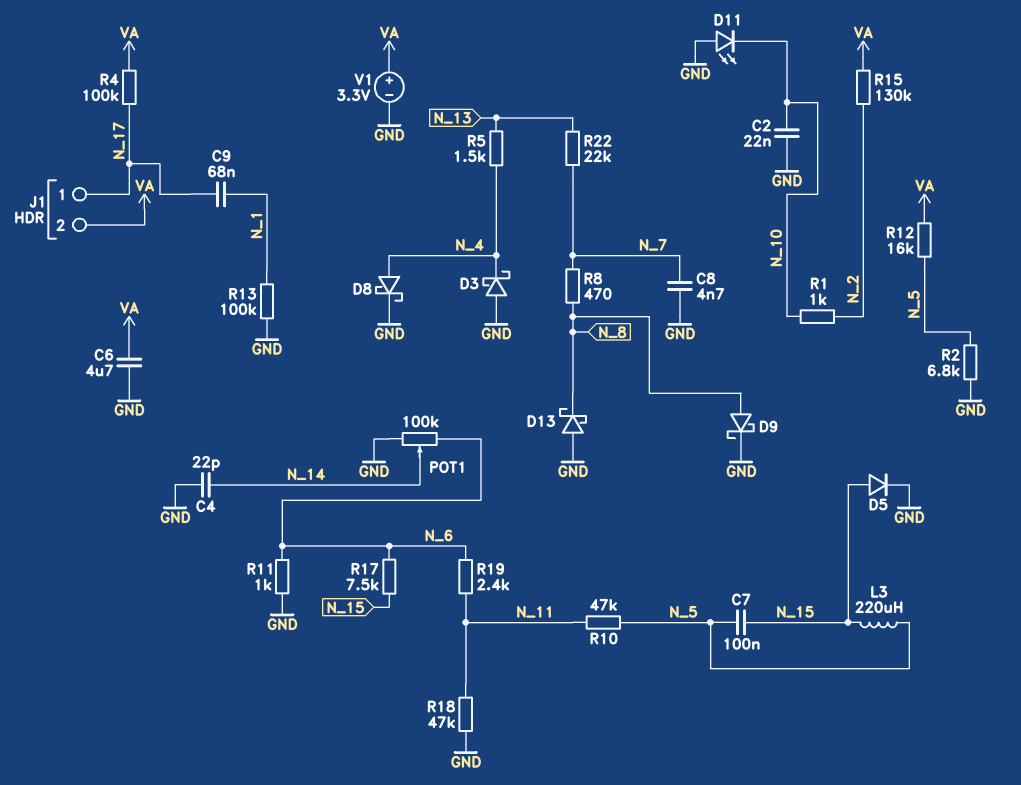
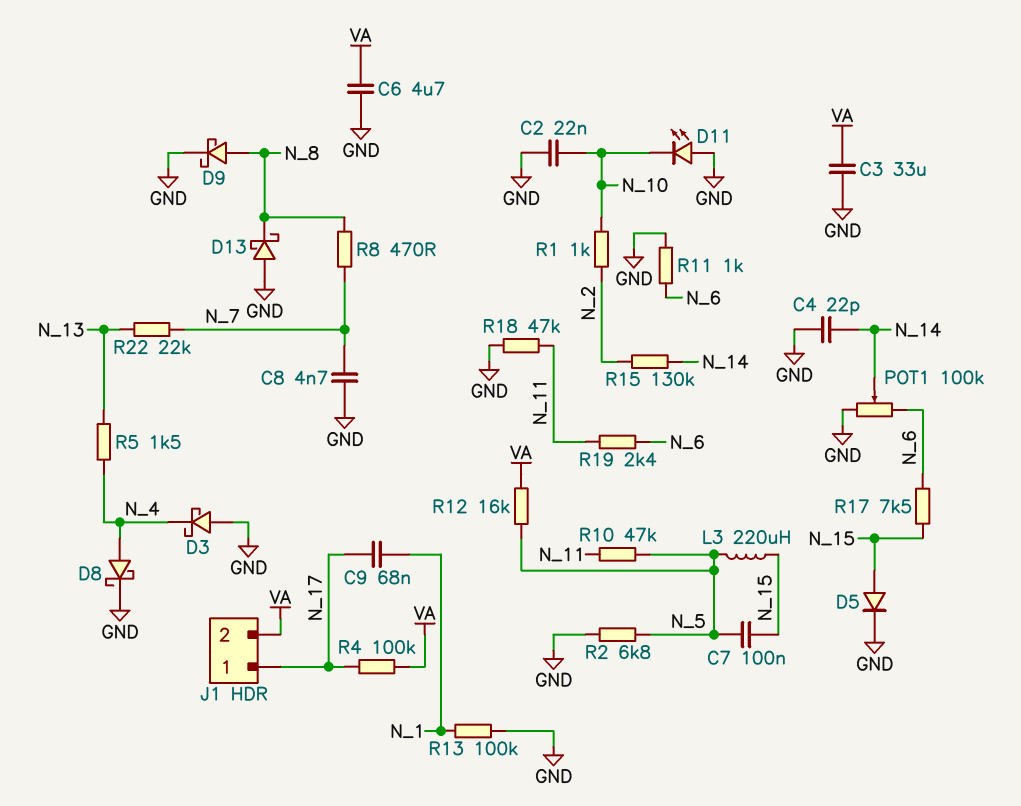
C3: none -> 33uF (GND, VA)
R15: 130k (N_2, VA) -> 130k (N_2, N_14)
V1: 3.3V (plus VA, minus GND) -> none

